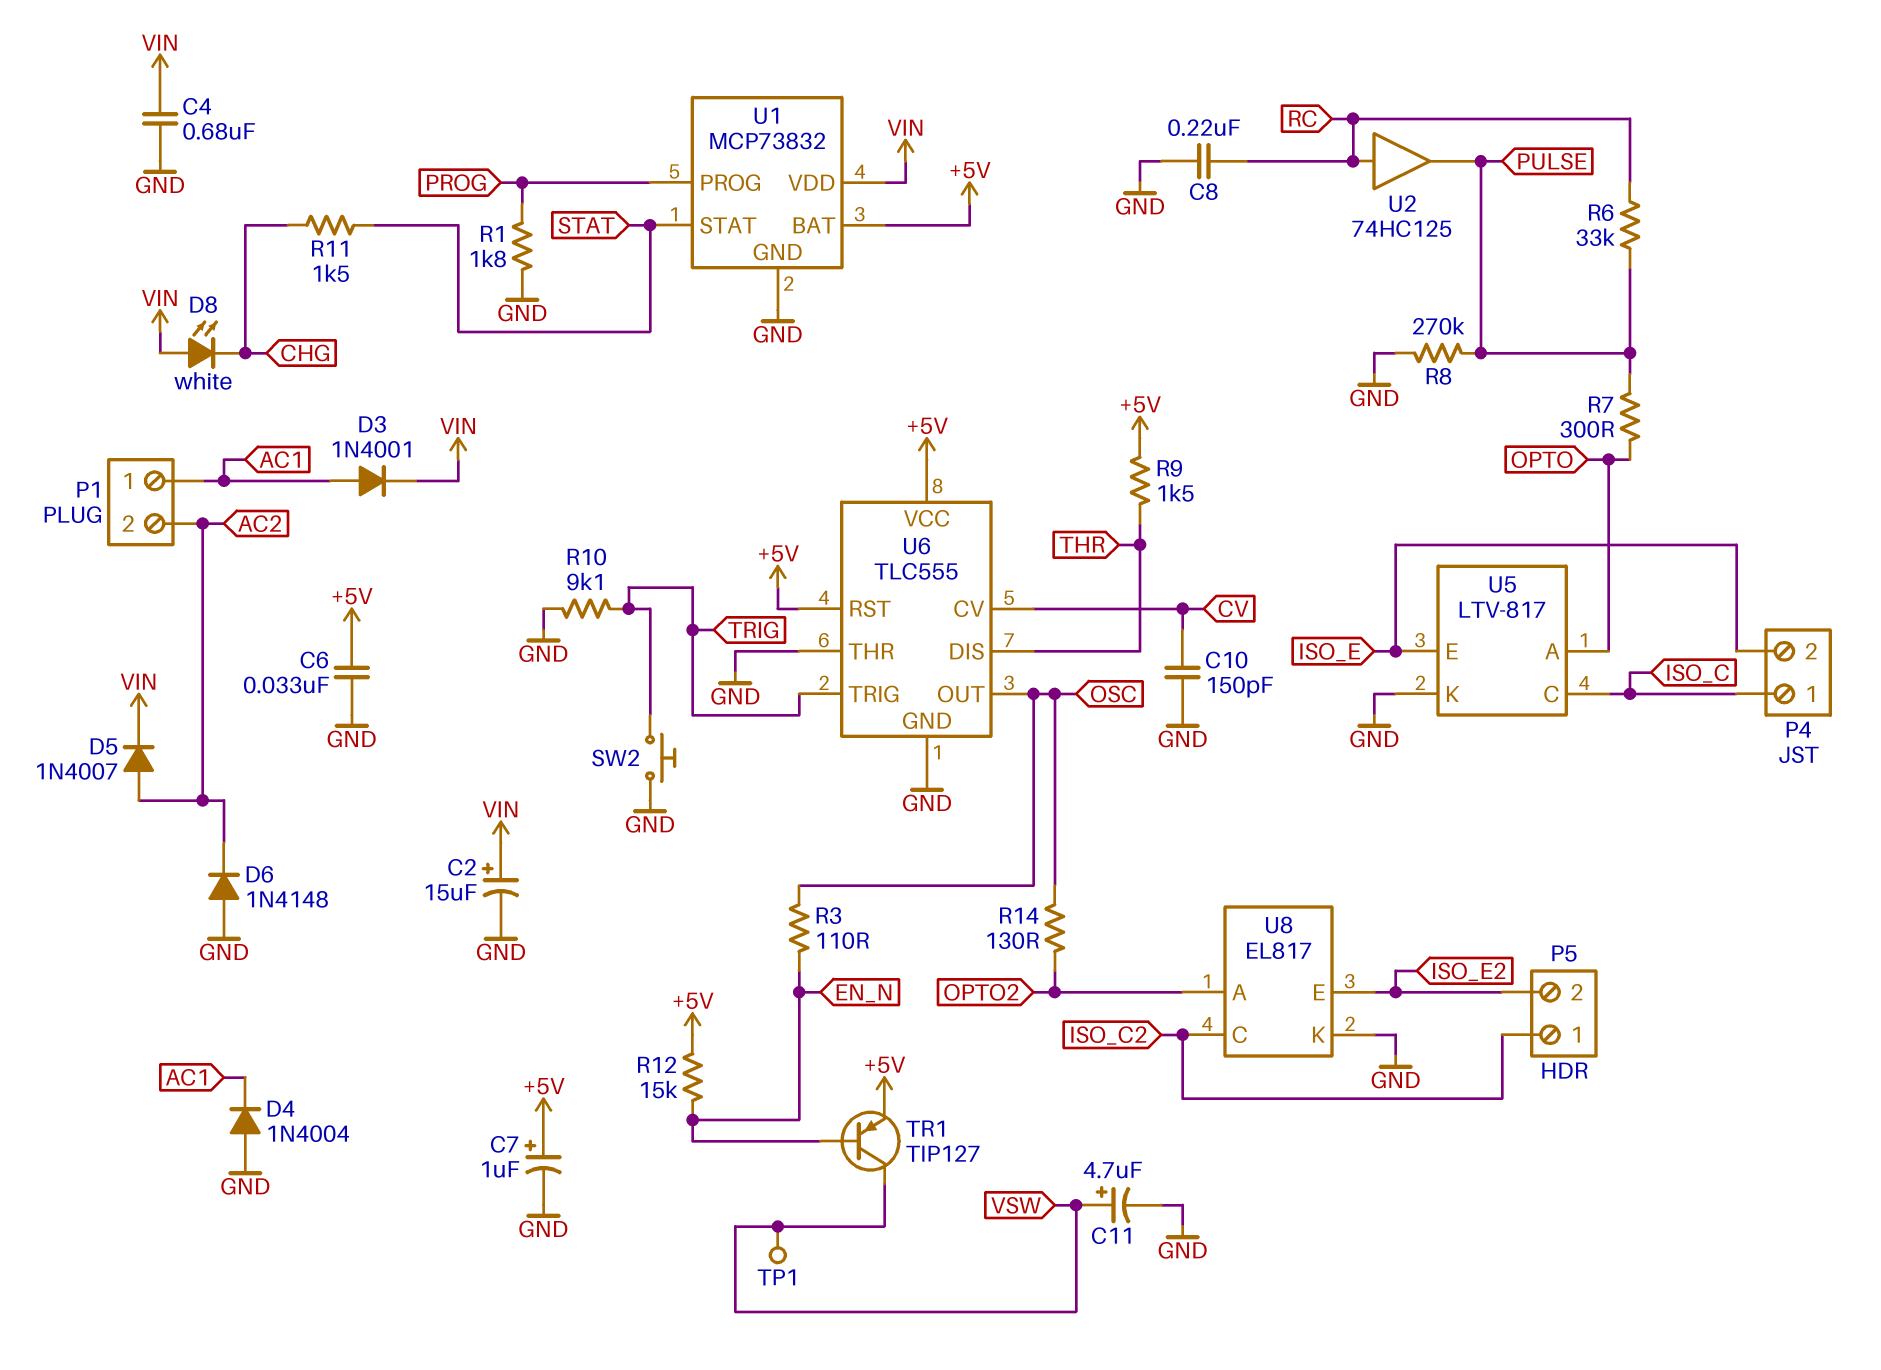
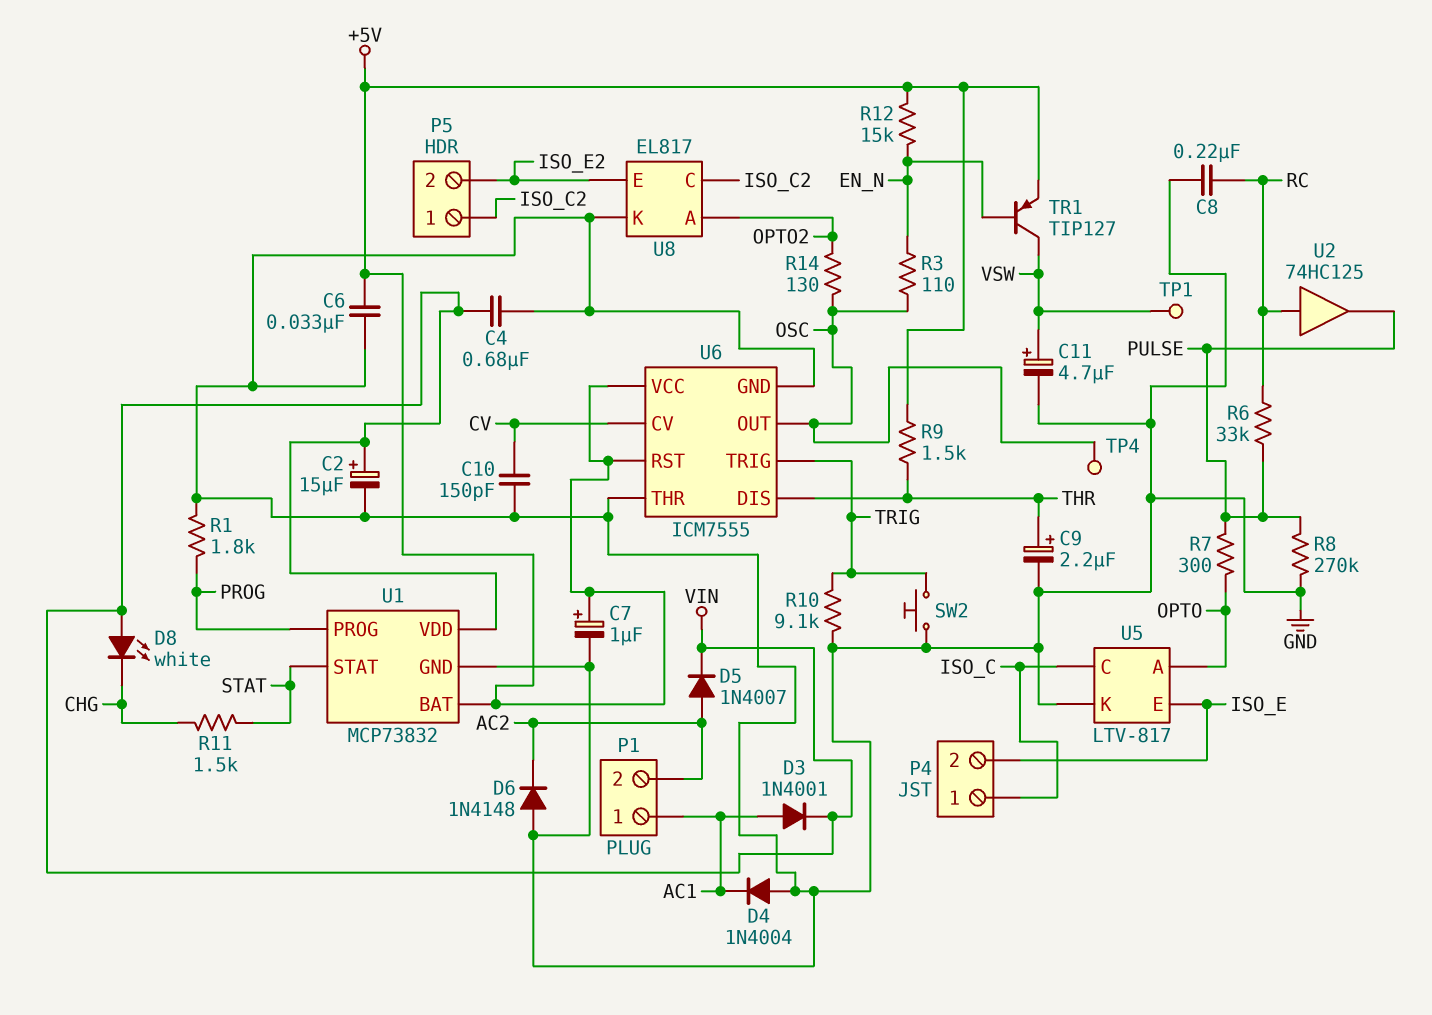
C9: none -> 2.2uF (plus THR, minus GND)
TP4: none -> test point (OSC)
U6: TLC555 -> ICM7555

